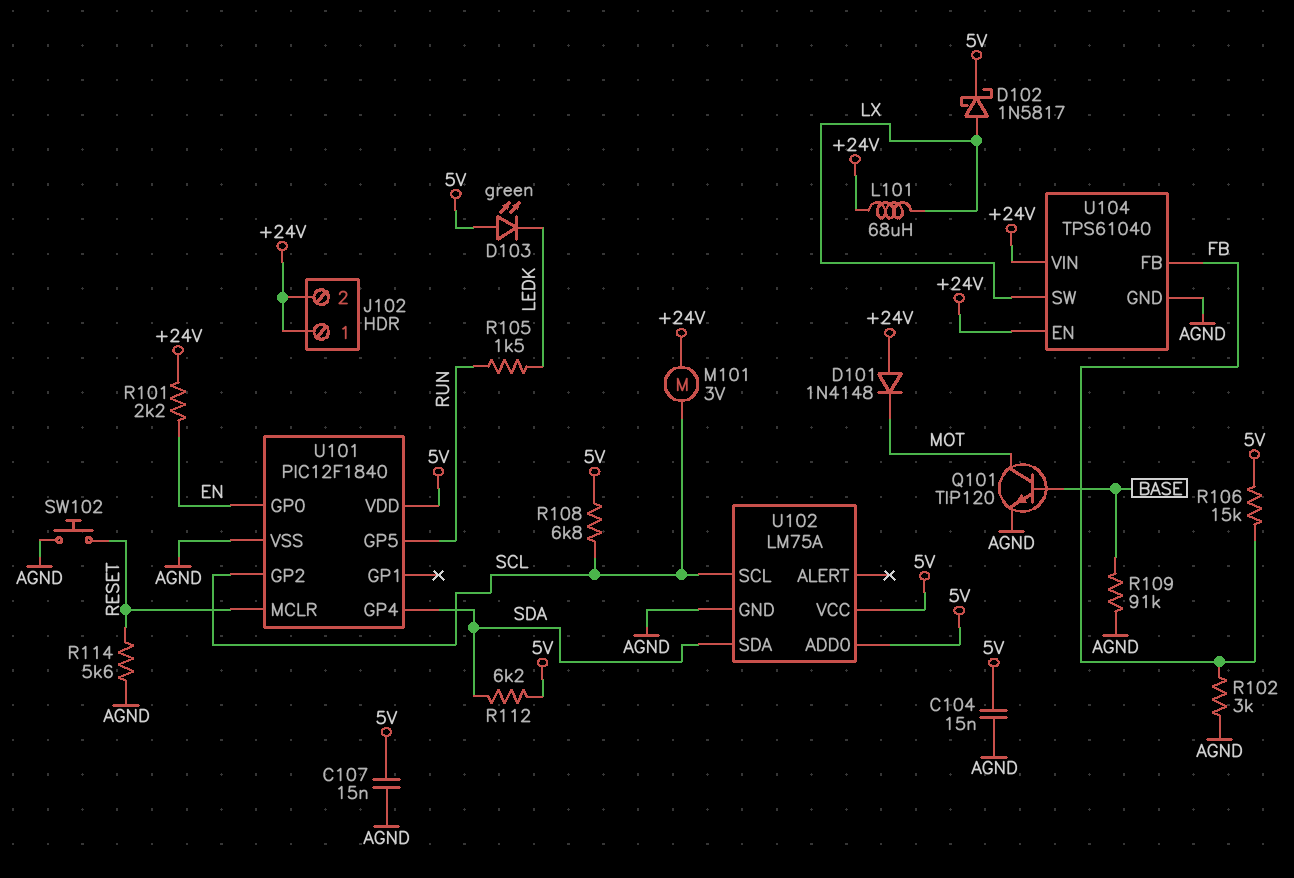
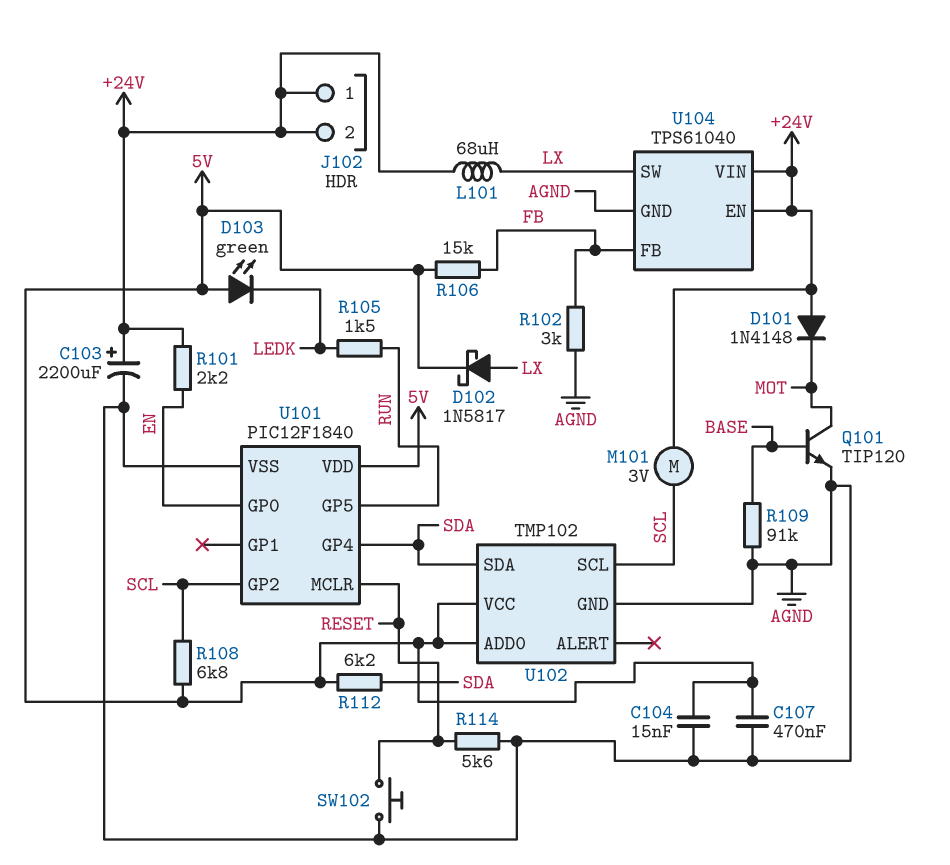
C103: none -> 2200uF (plus +24V, minus AGND)
C107: 15nF (5V, AGND) -> 470nF (5V, AGND)
U102: LM75A -> TMP102

